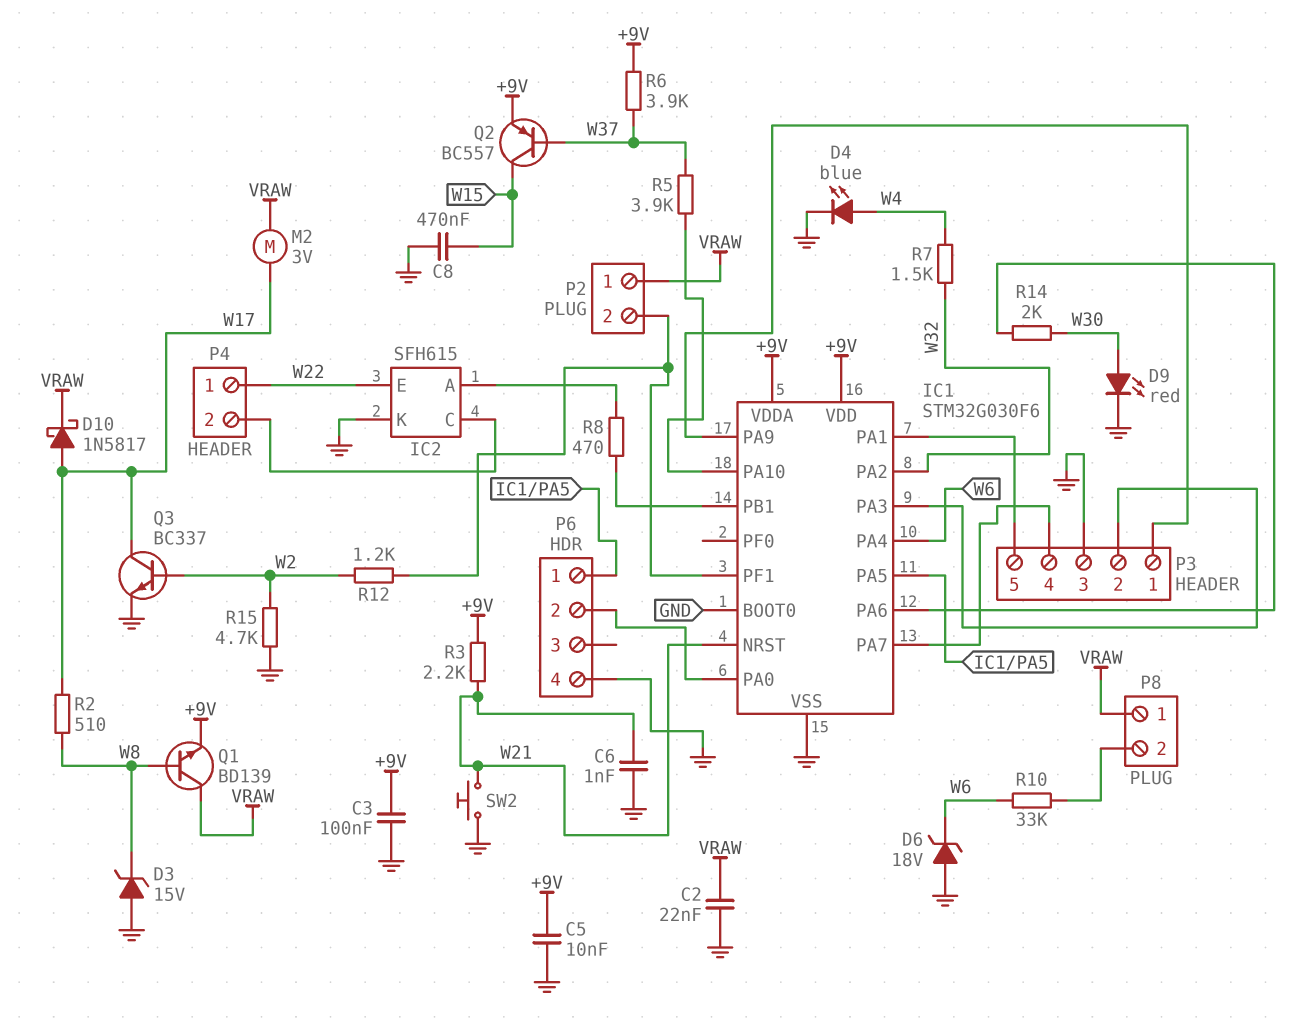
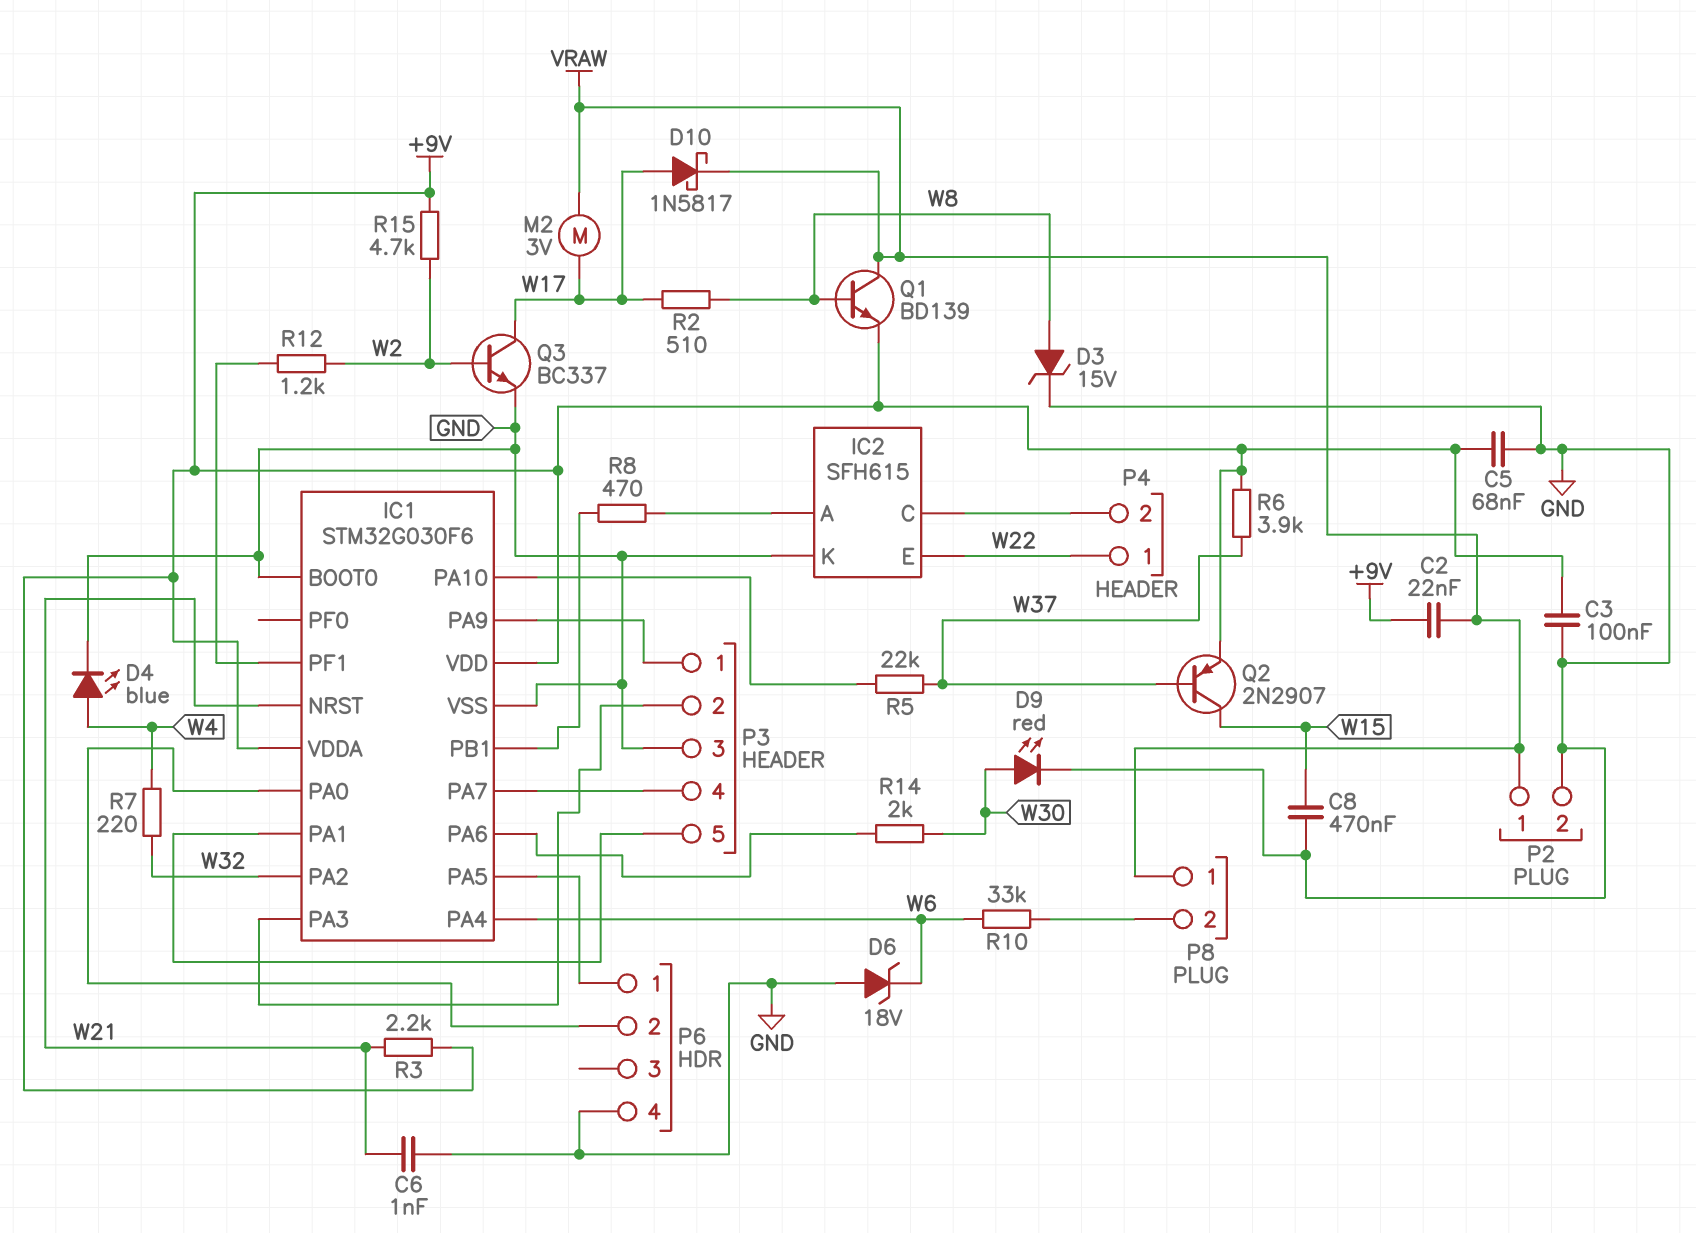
C2: 22nF (GND, VRAW) -> 22nF (+9V, VRAW)
C5: 10nF (+9V, GND) -> 68nF (+9V, GND)
D3: zener 15V (A GND, K W8) -> zener 15V (A W8, K GND)
P2 pin 2: IC1/PF1 -> GND
Q2: PNP BC557 (B W37, C W15, E +9V) -> PNP 2N2907 (B W37, C W15, E +9V)
R5: 3.9k (IC1/PA10, W37) -> 22k (IC1/PA10, W37)
R7: 1.5k (W4, W32) -> 220 (W4, W32)
R15: 4.7k (GND, W2) -> 4.7k (+9V, W2)
SW2: button (GND, W21) -> none

